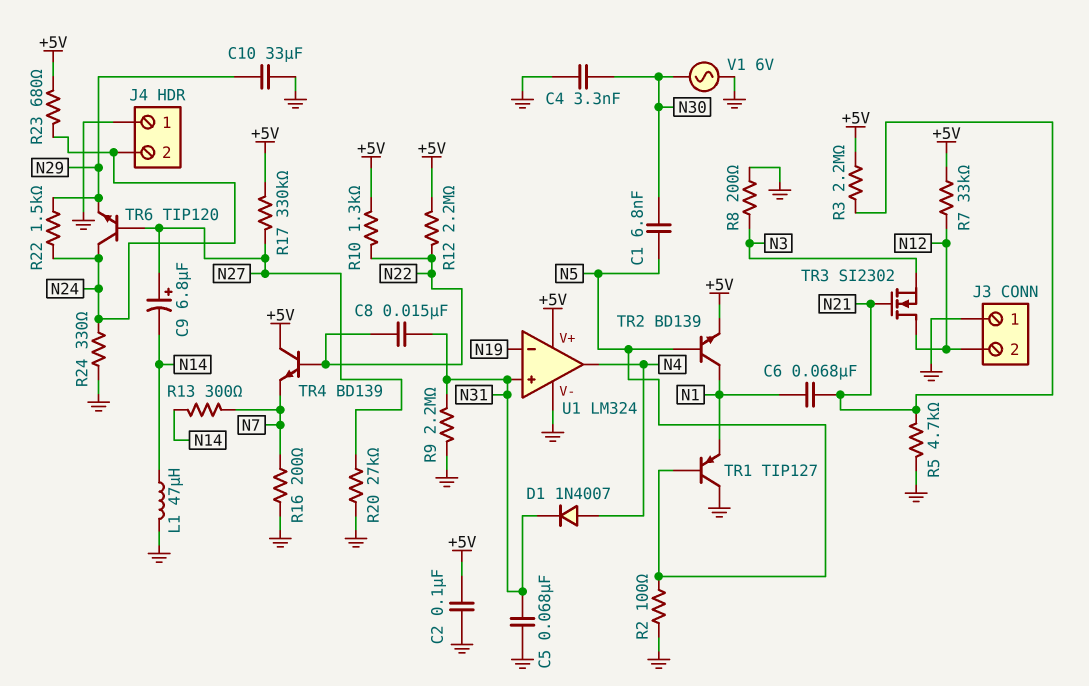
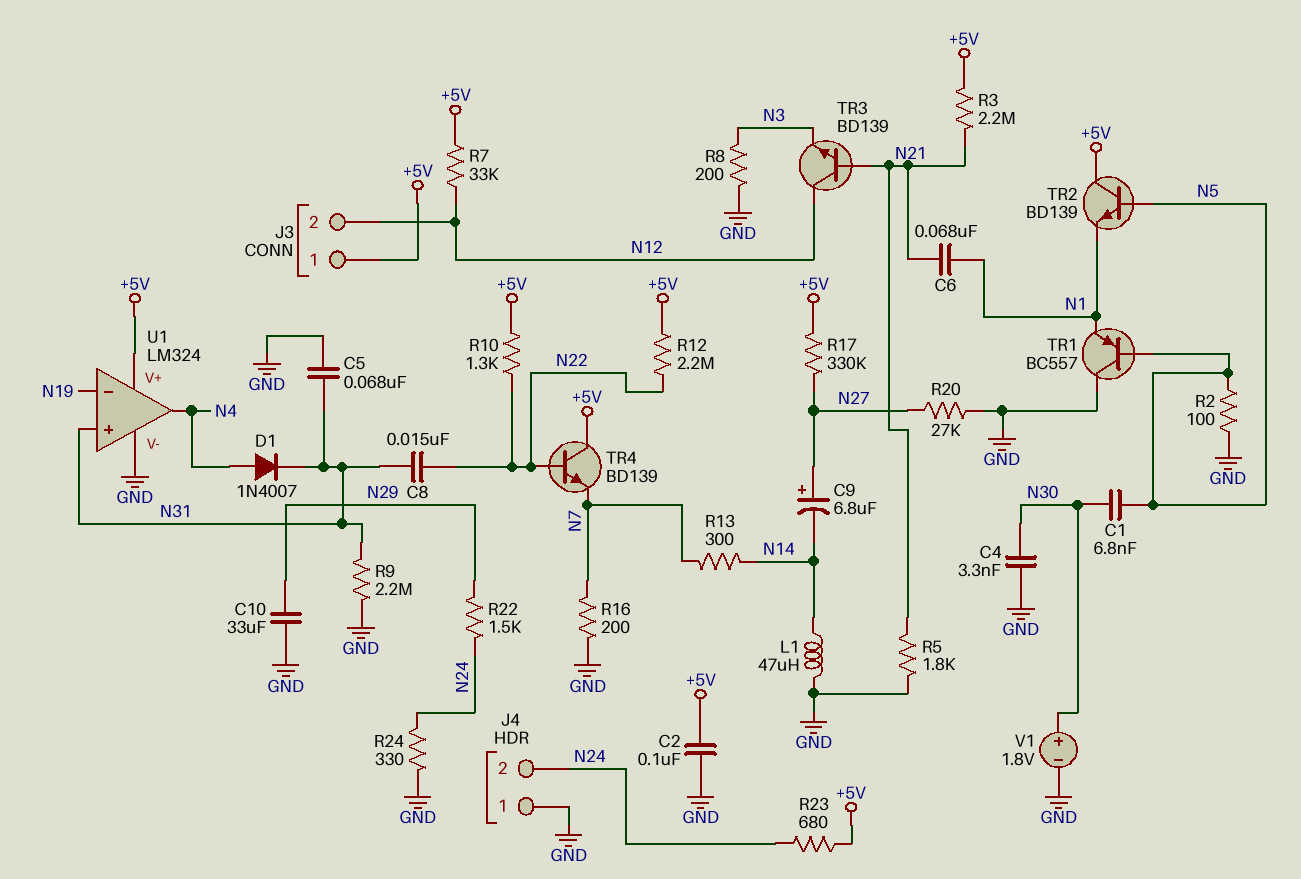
J3 pin 1: GND -> +5V
R5: 4.7k (GND, N21) -> 1.8k (GND, N21)
TR1: PNP TIP127 (B N5, C GND, E N1) -> PNP BC557 (B N5, C GND, E N1)
TR2: NPN BD139 (B N5, C N1, E +5V) -> NPN BD139 (B N5, C +5V, E N1)
TR3: NMOS SI2302 (G N21, D N12, S N3) -> NPN BD139 (B N21, C N12, E N3)
TR6: NPN TIP120 (B N27, C N24, E N29) -> none
V1: AC 6V (GND, N30) -> 1.8V (plus N30, minus GND)

